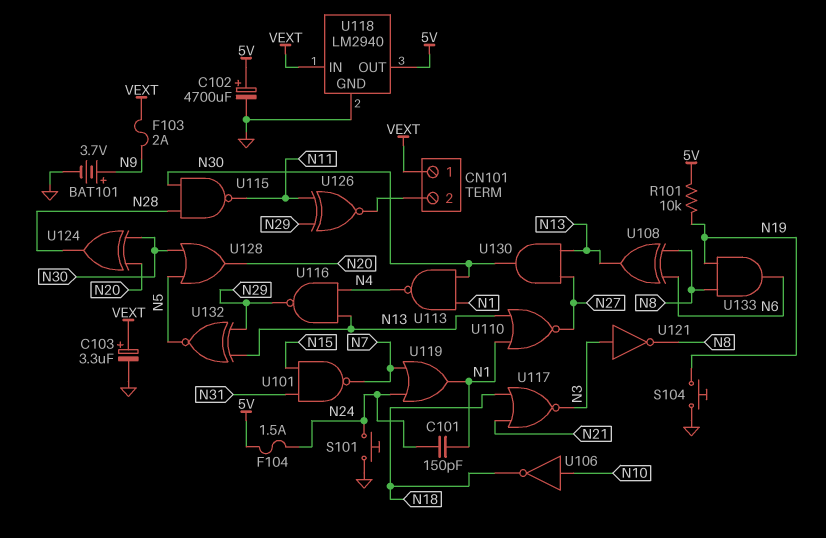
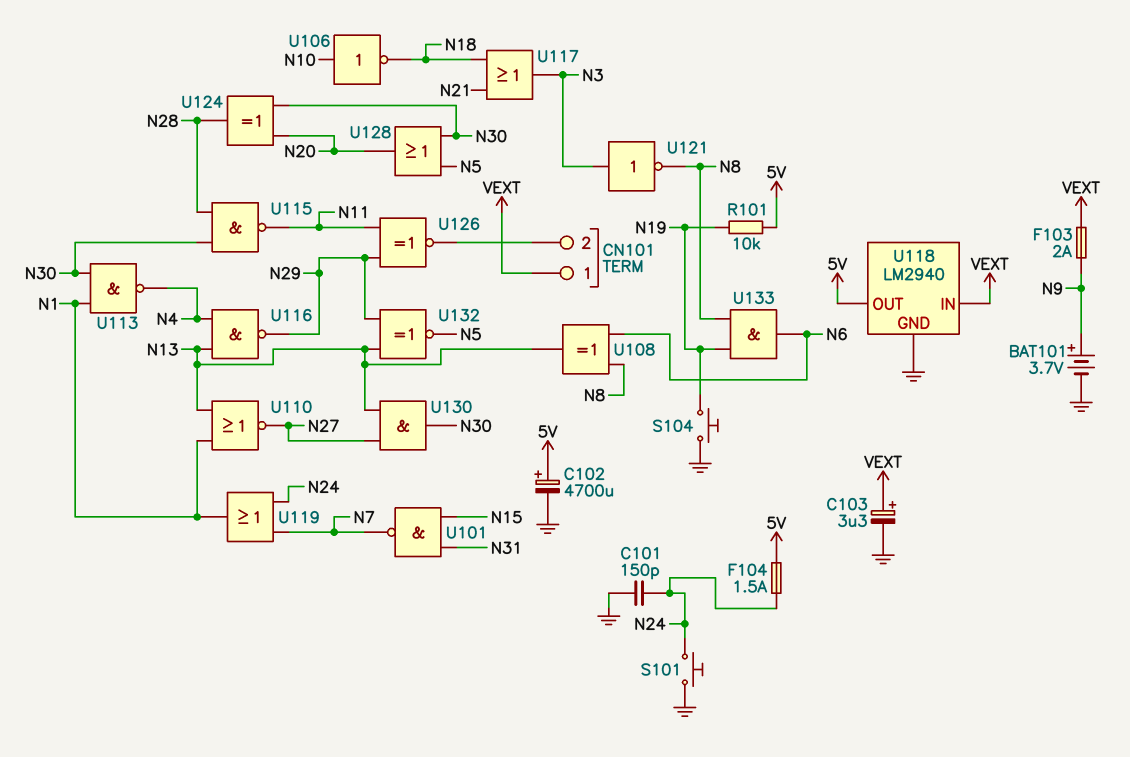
C101: 150pF (N1, N24) -> 150pF (GND, N24)
U117: NOR (in N18, in N21, out N3) -> OR (in N18, in N21, out N3)

